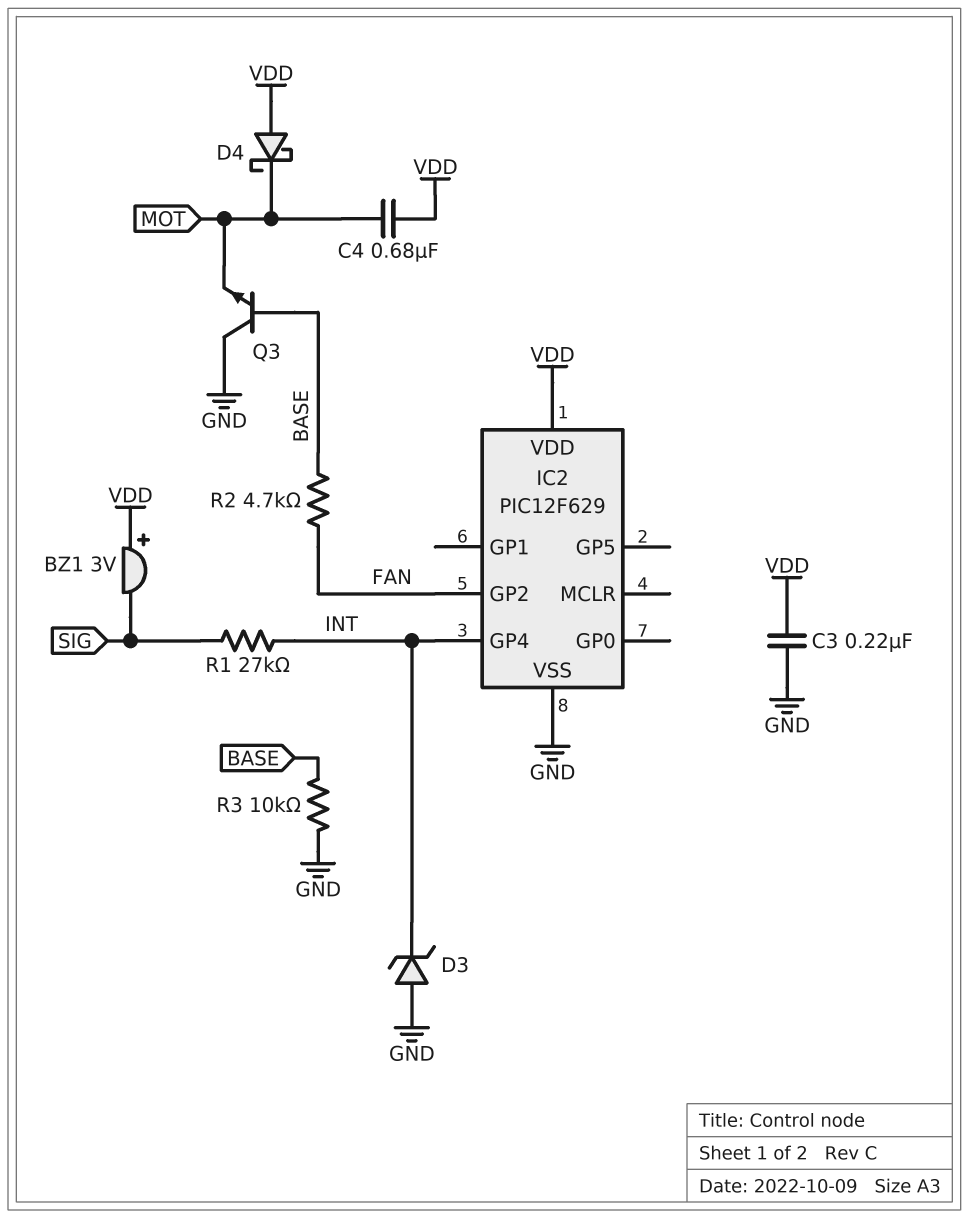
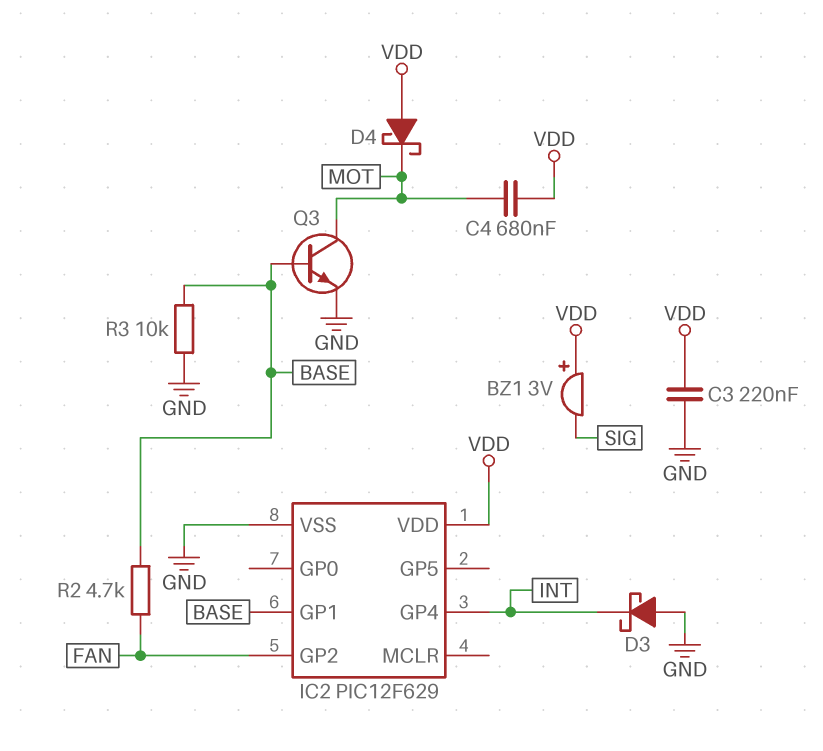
D3: zener (A GND, K INT) -> schottky (A GND, K INT)
IC2 pin GP1: none -> BASE
Q3: NPN (B BASE, C GND, E MOT) -> NPN (B BASE, C MOT, E GND)
R1: 27k (INT, SIG) -> none

